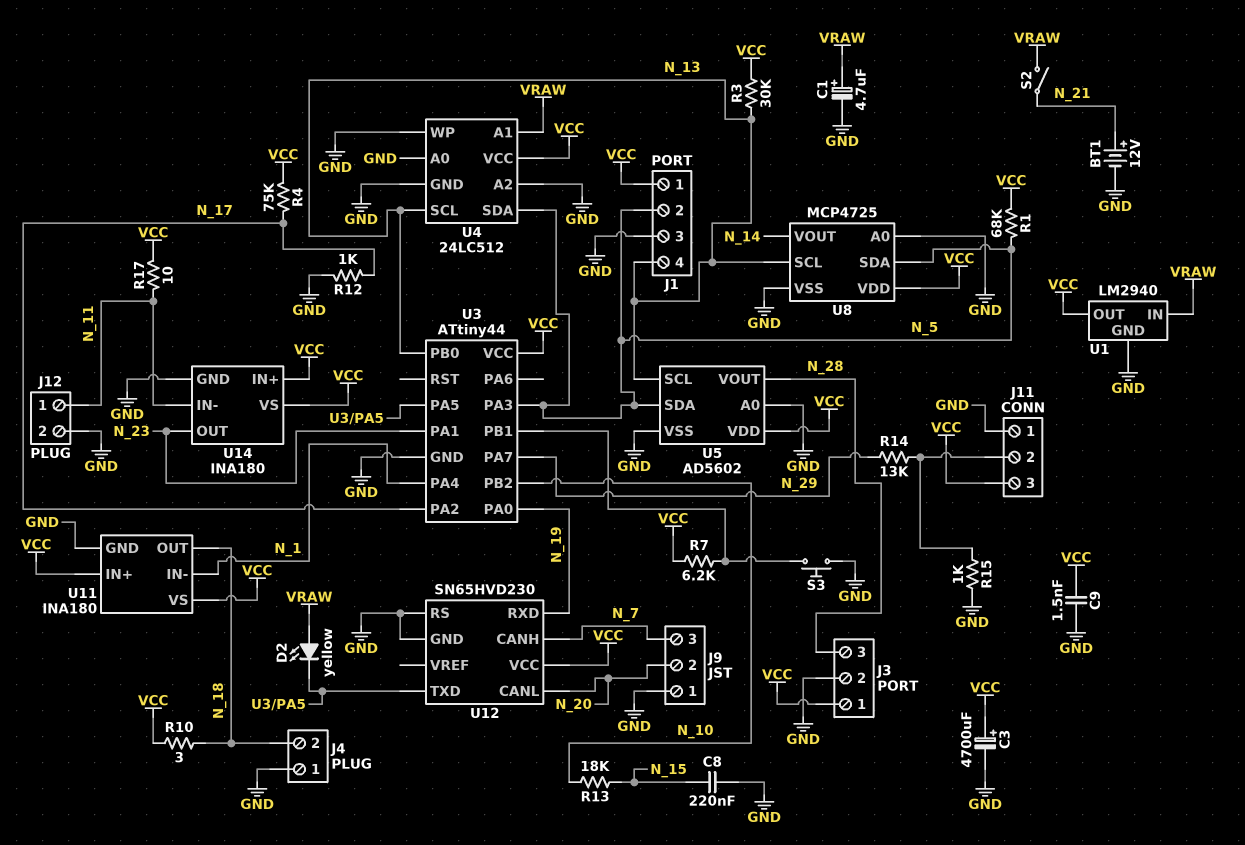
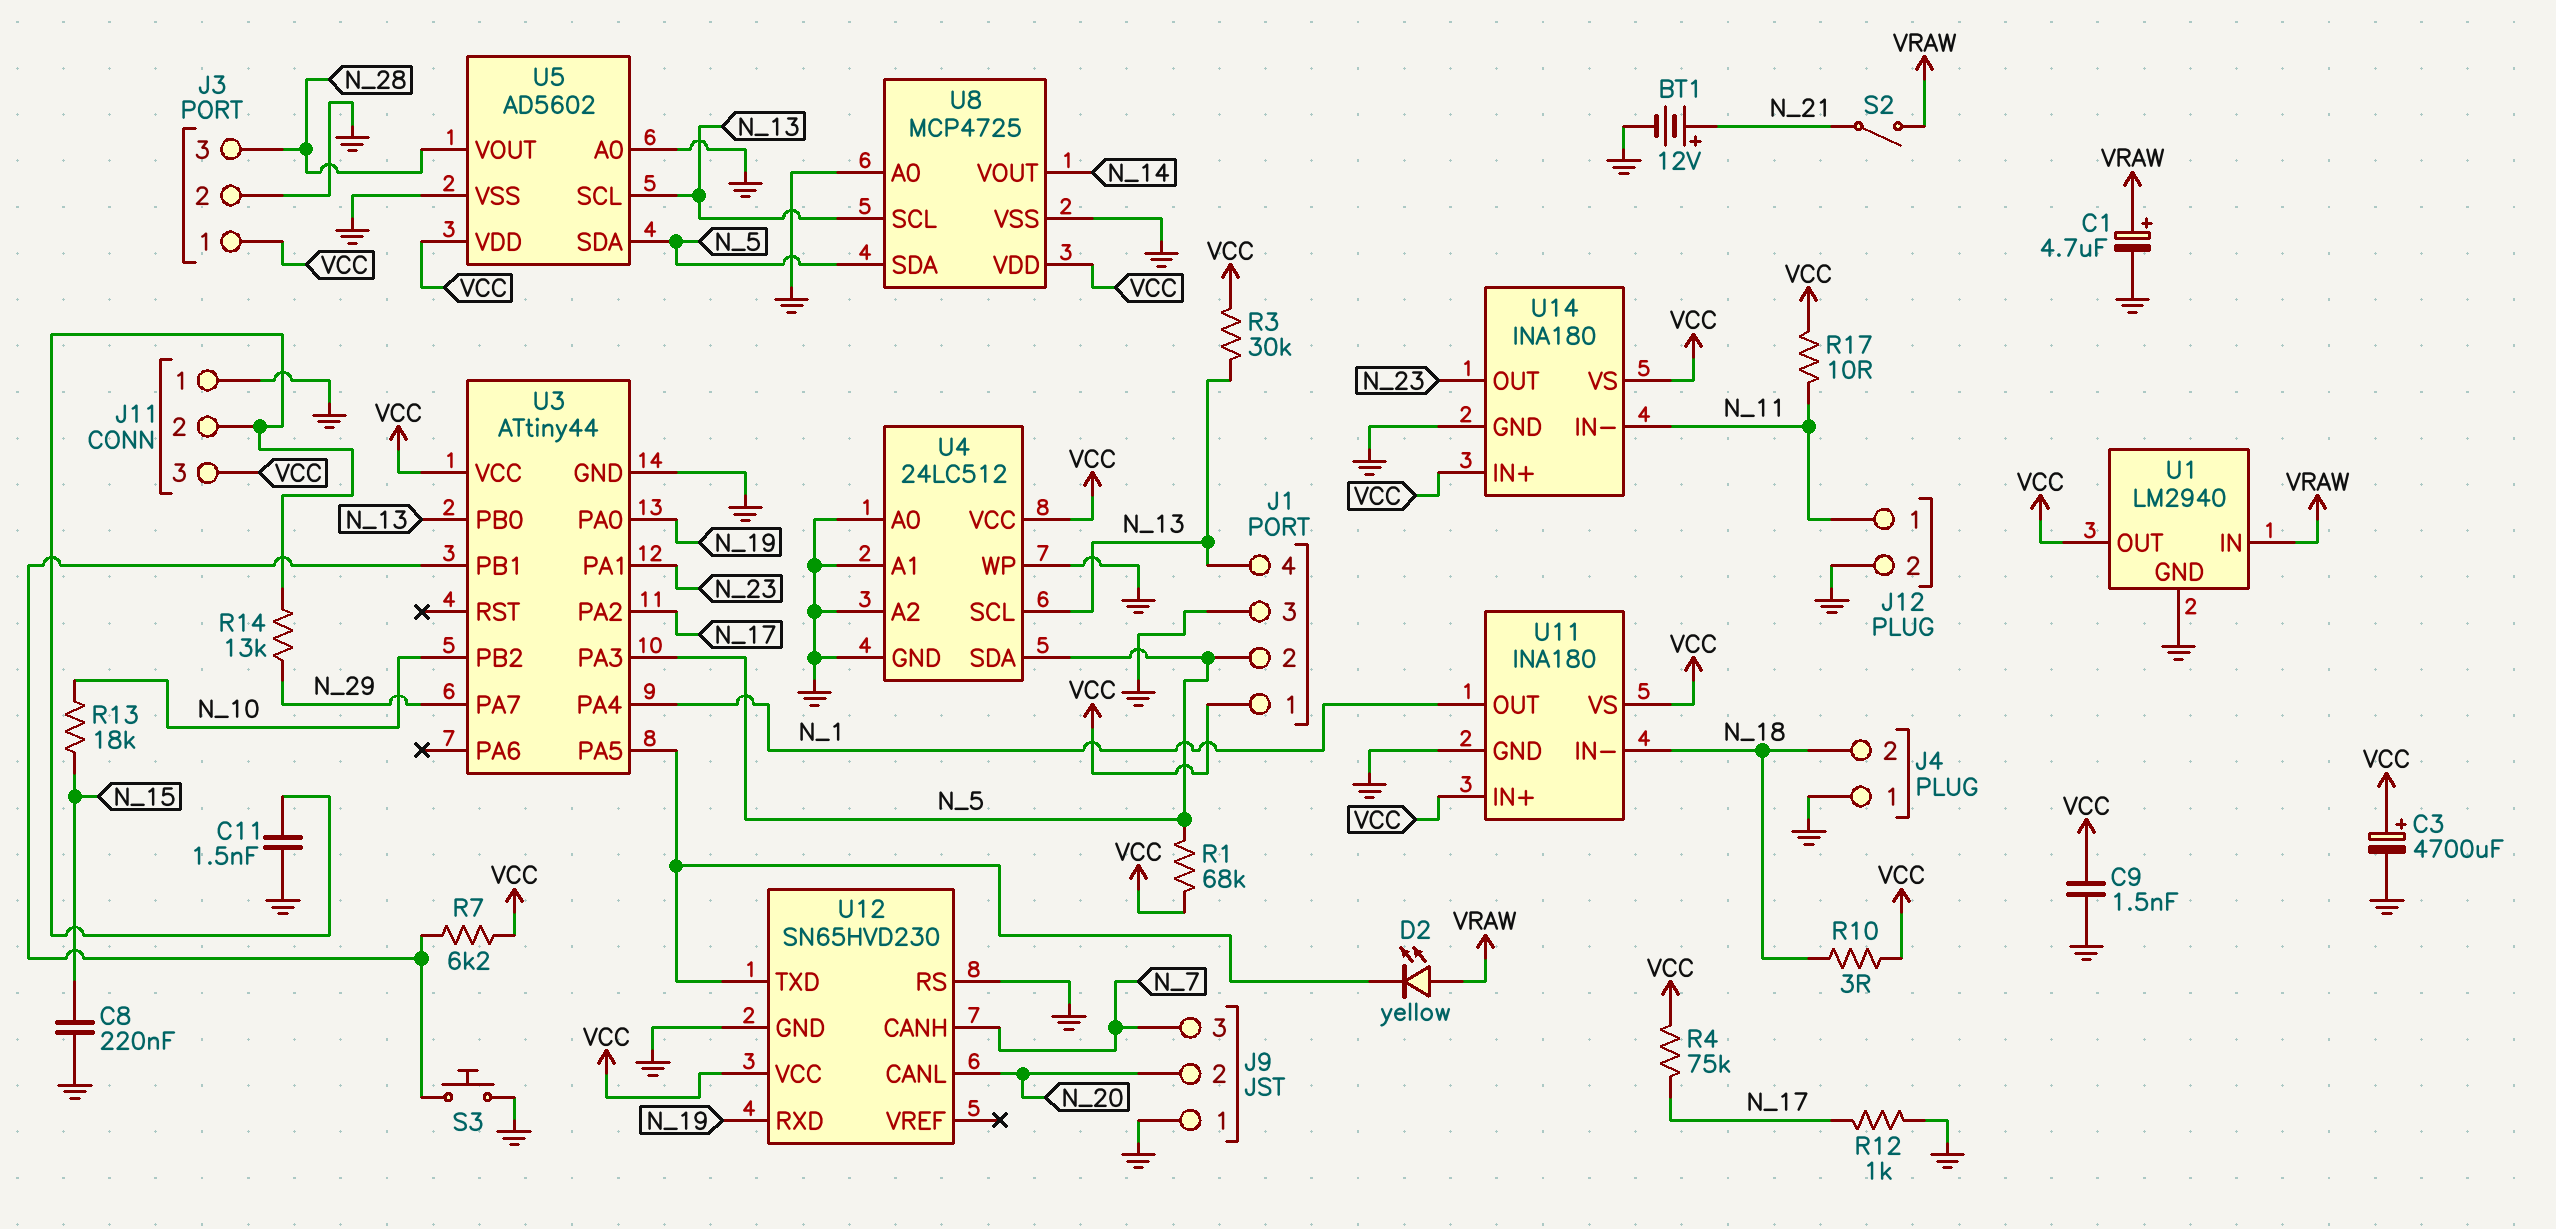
C11: none -> 1.5nF (GND, J11/2)
R15: 1k (GND, J11/2) -> none
U4 pin A1: VRAW -> GND
U11 pin IN-: N_1 -> N_18
U11 pin OUT: N_18 -> N_1

